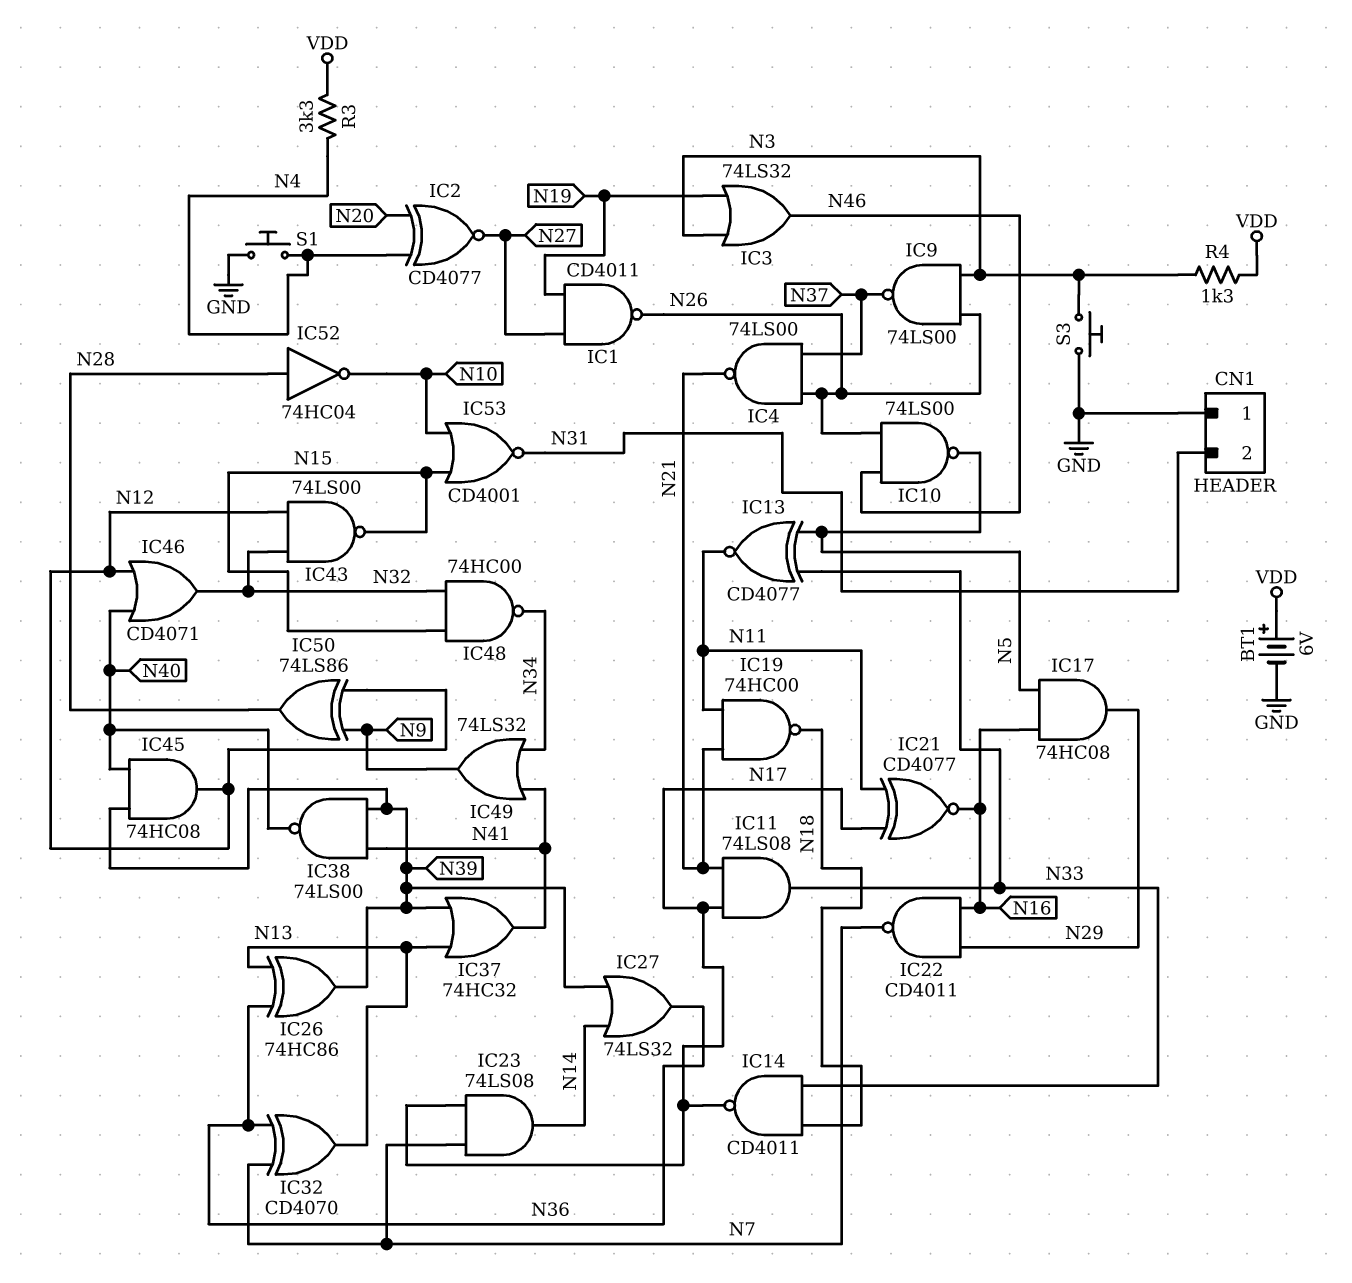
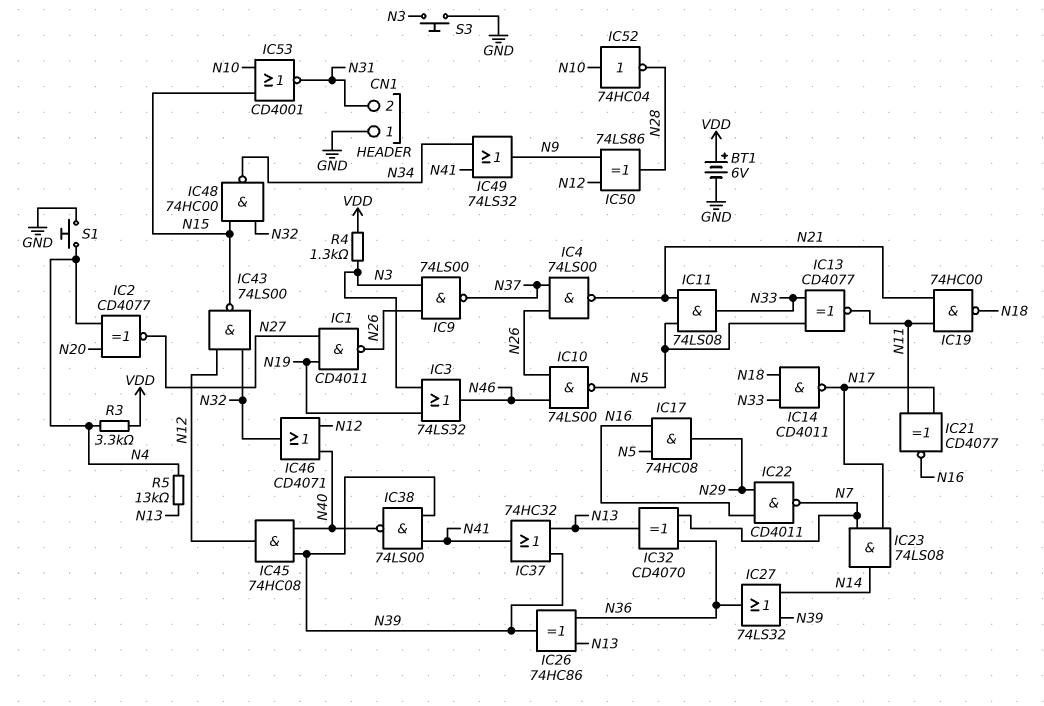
IC11: AND 74LS08 (in N17, in N21, out N33) -> AND 74LS08 (in N5, in N21, out N33)
IC52: NOT 74HC04 (in N28, out N10) -> NOT 74HC04 (in N10, out N28)
R5: none -> 13k (N4, N13)

